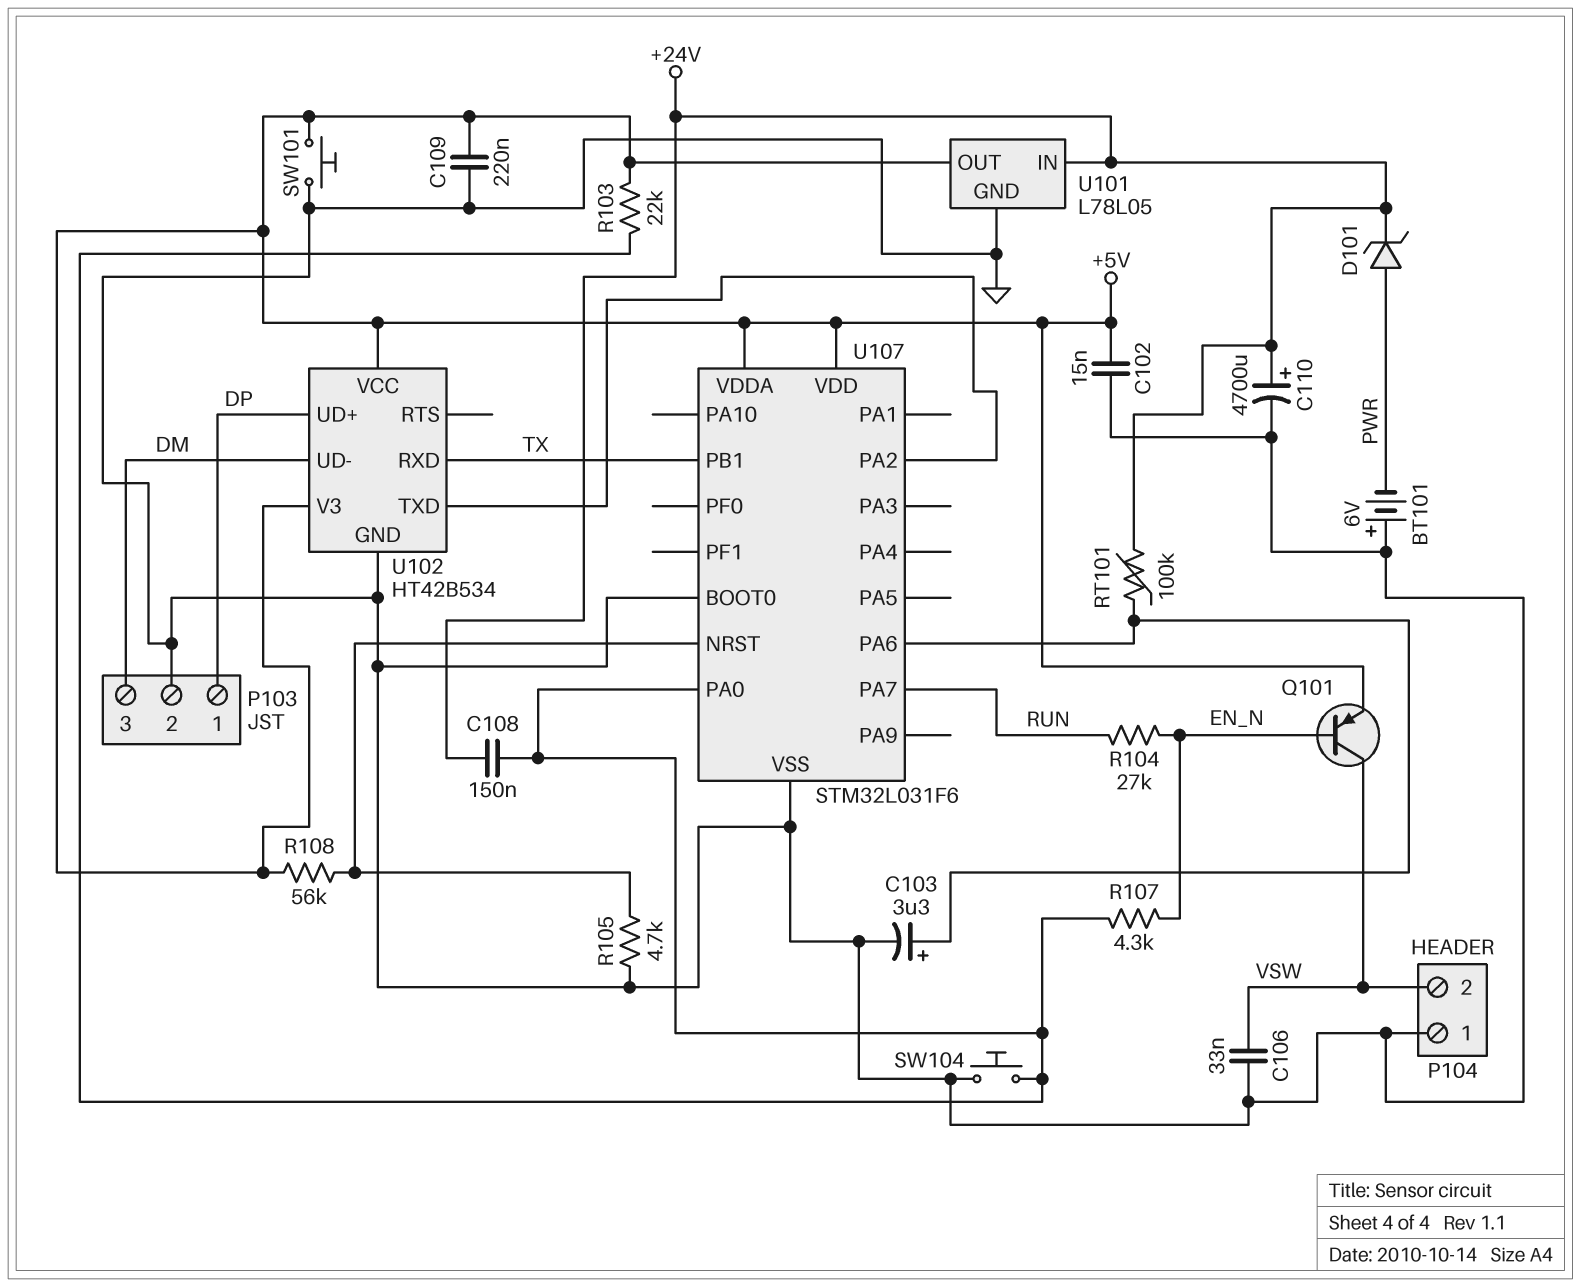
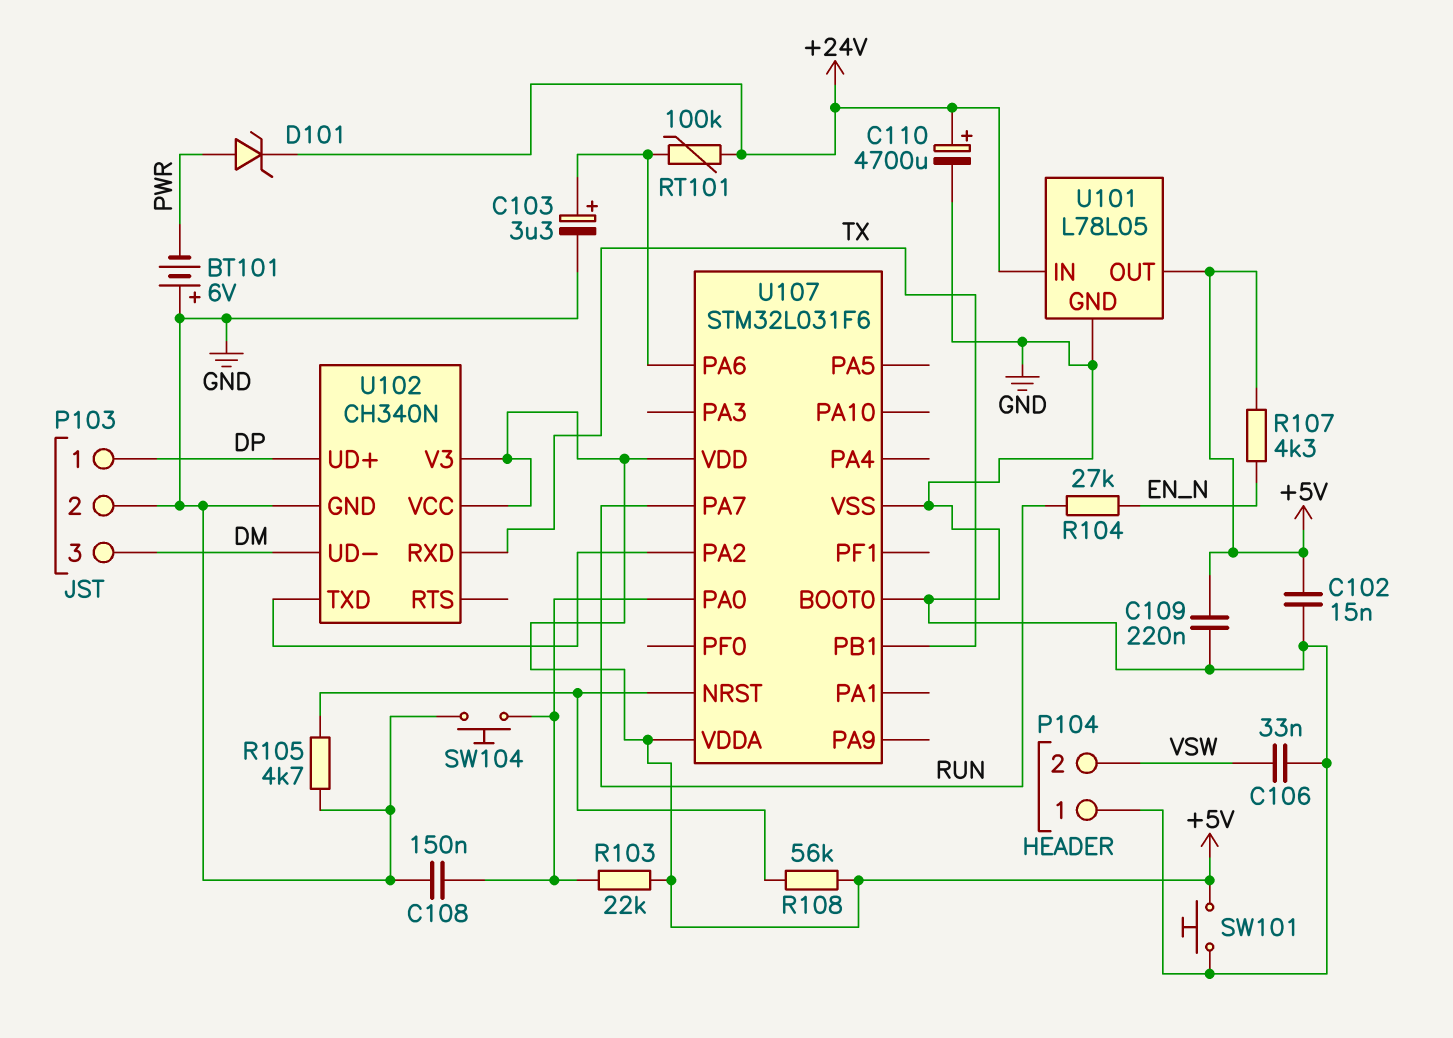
C108: 150nF (+24V, U107/PA0) -> 150nF (GND, U107/PA0)
Q101: PNP (B EN_N, C VSW, E +5V) -> none
R107: 4.3k (EN_N, U107/PA0) -> 4.3k (+5V, EN_N)
U102: HT42B534 -> CH340N

